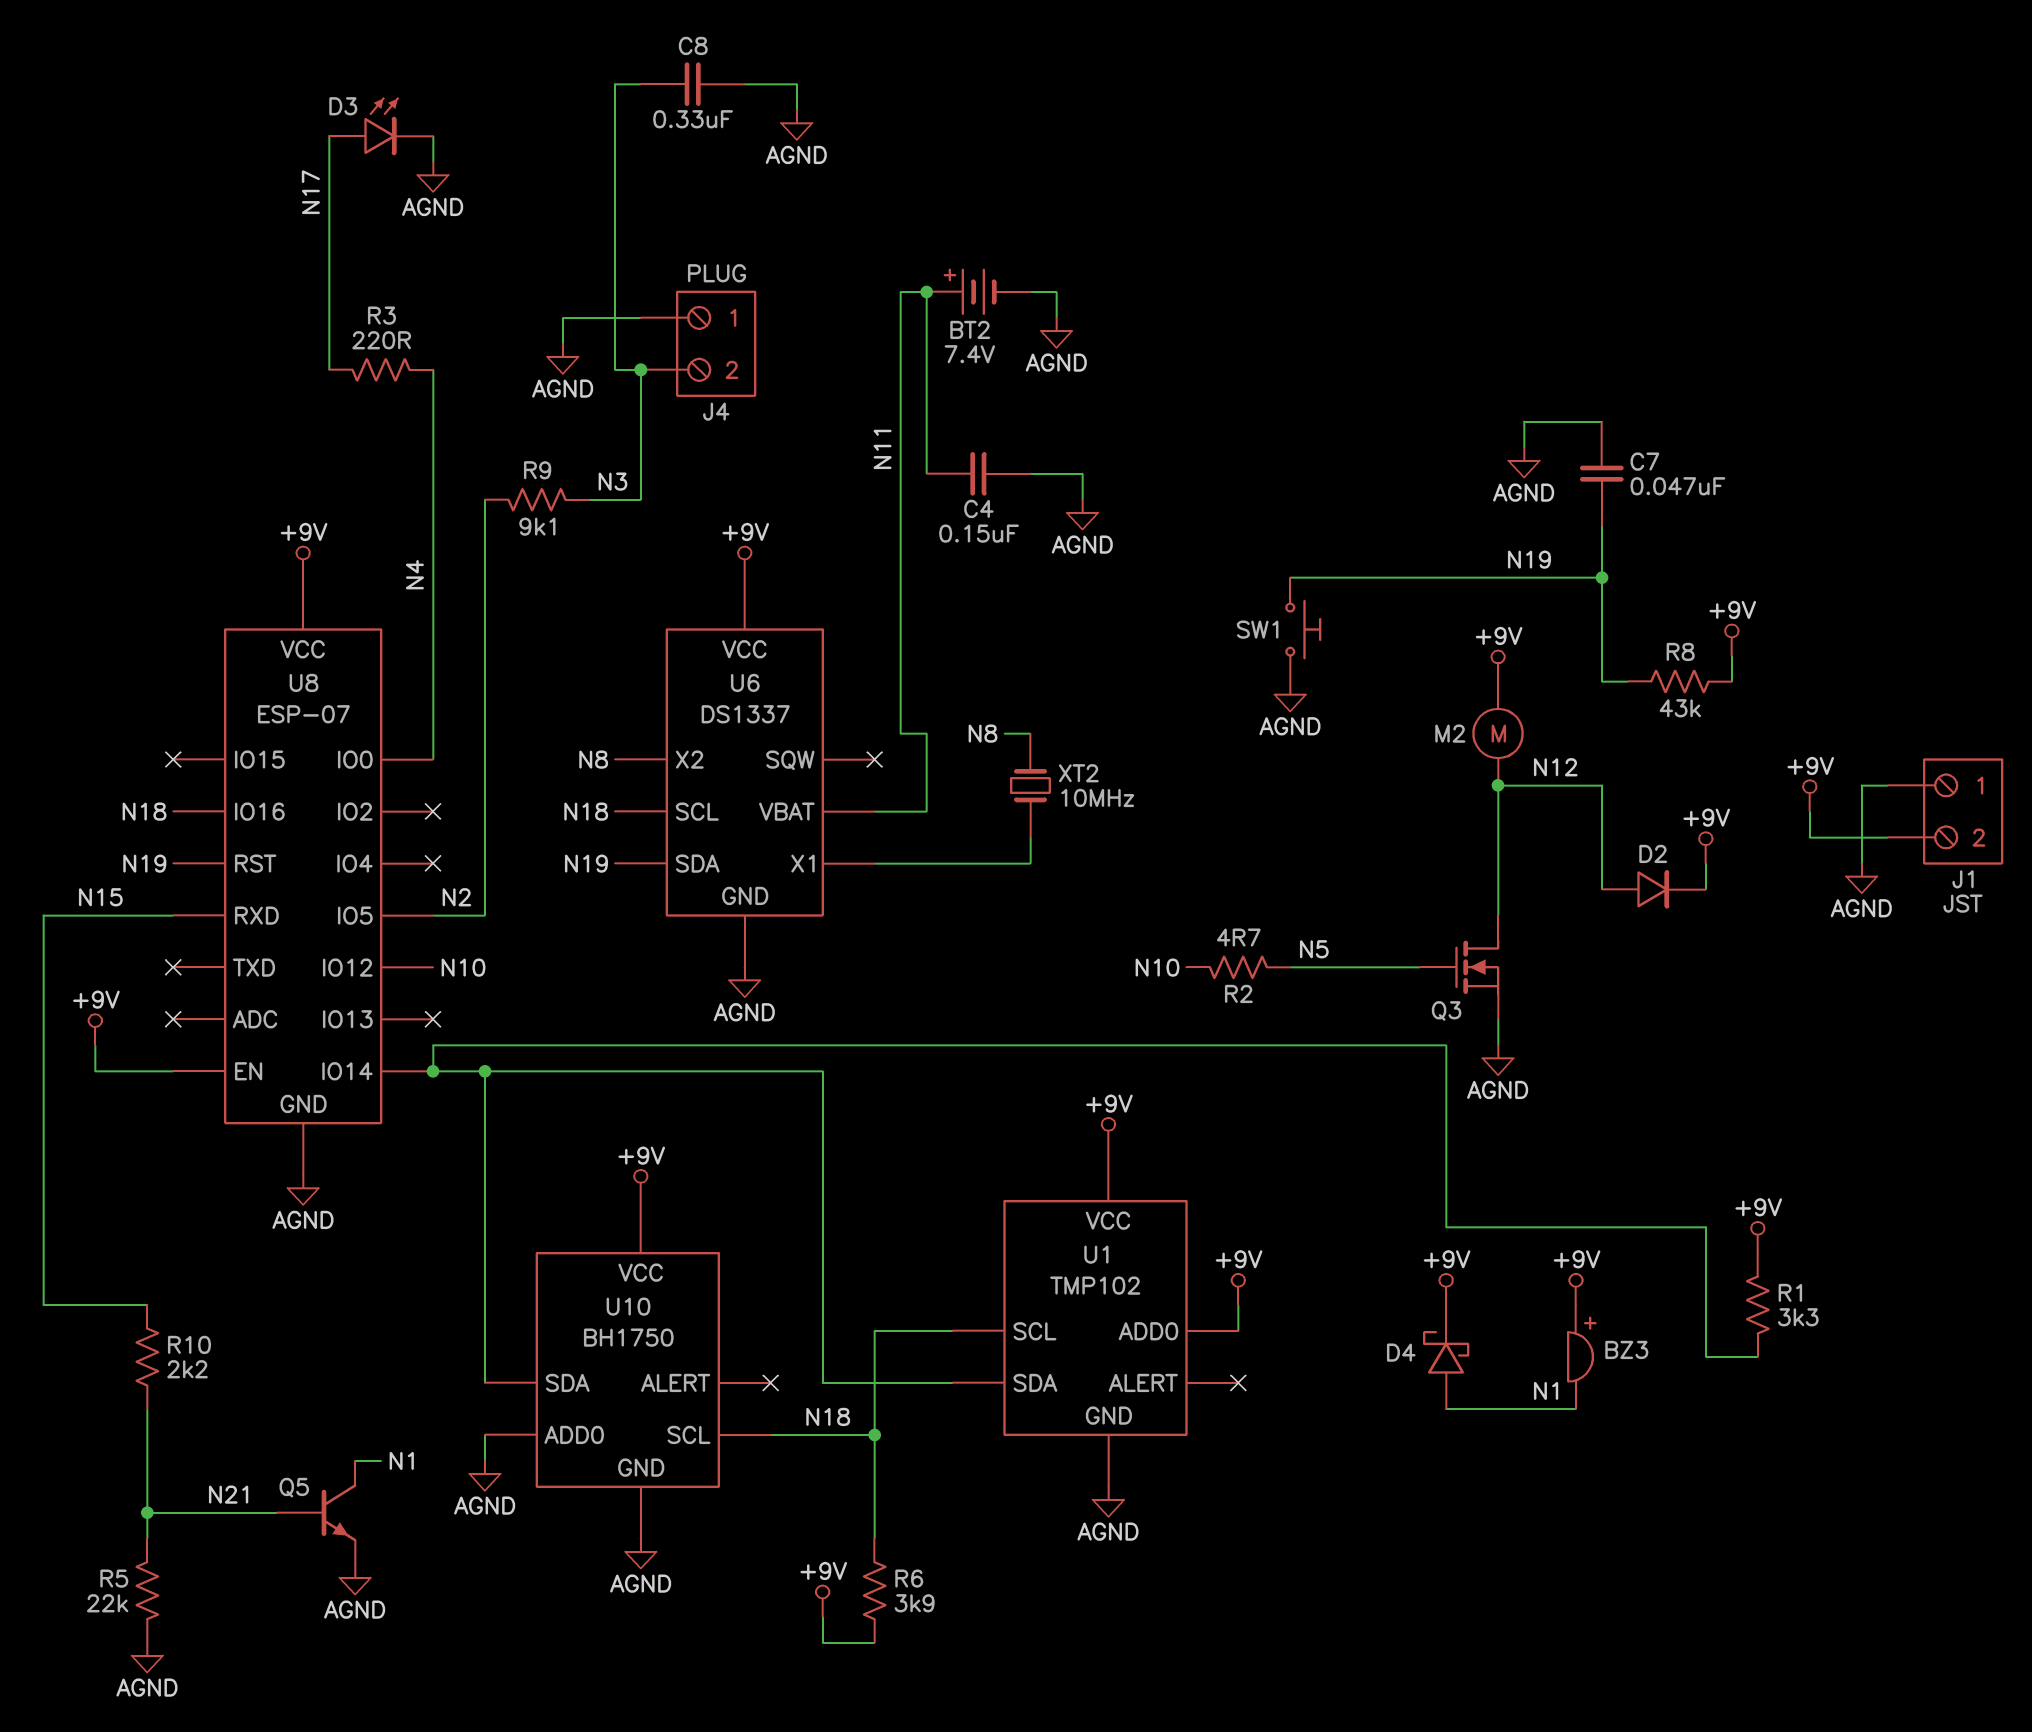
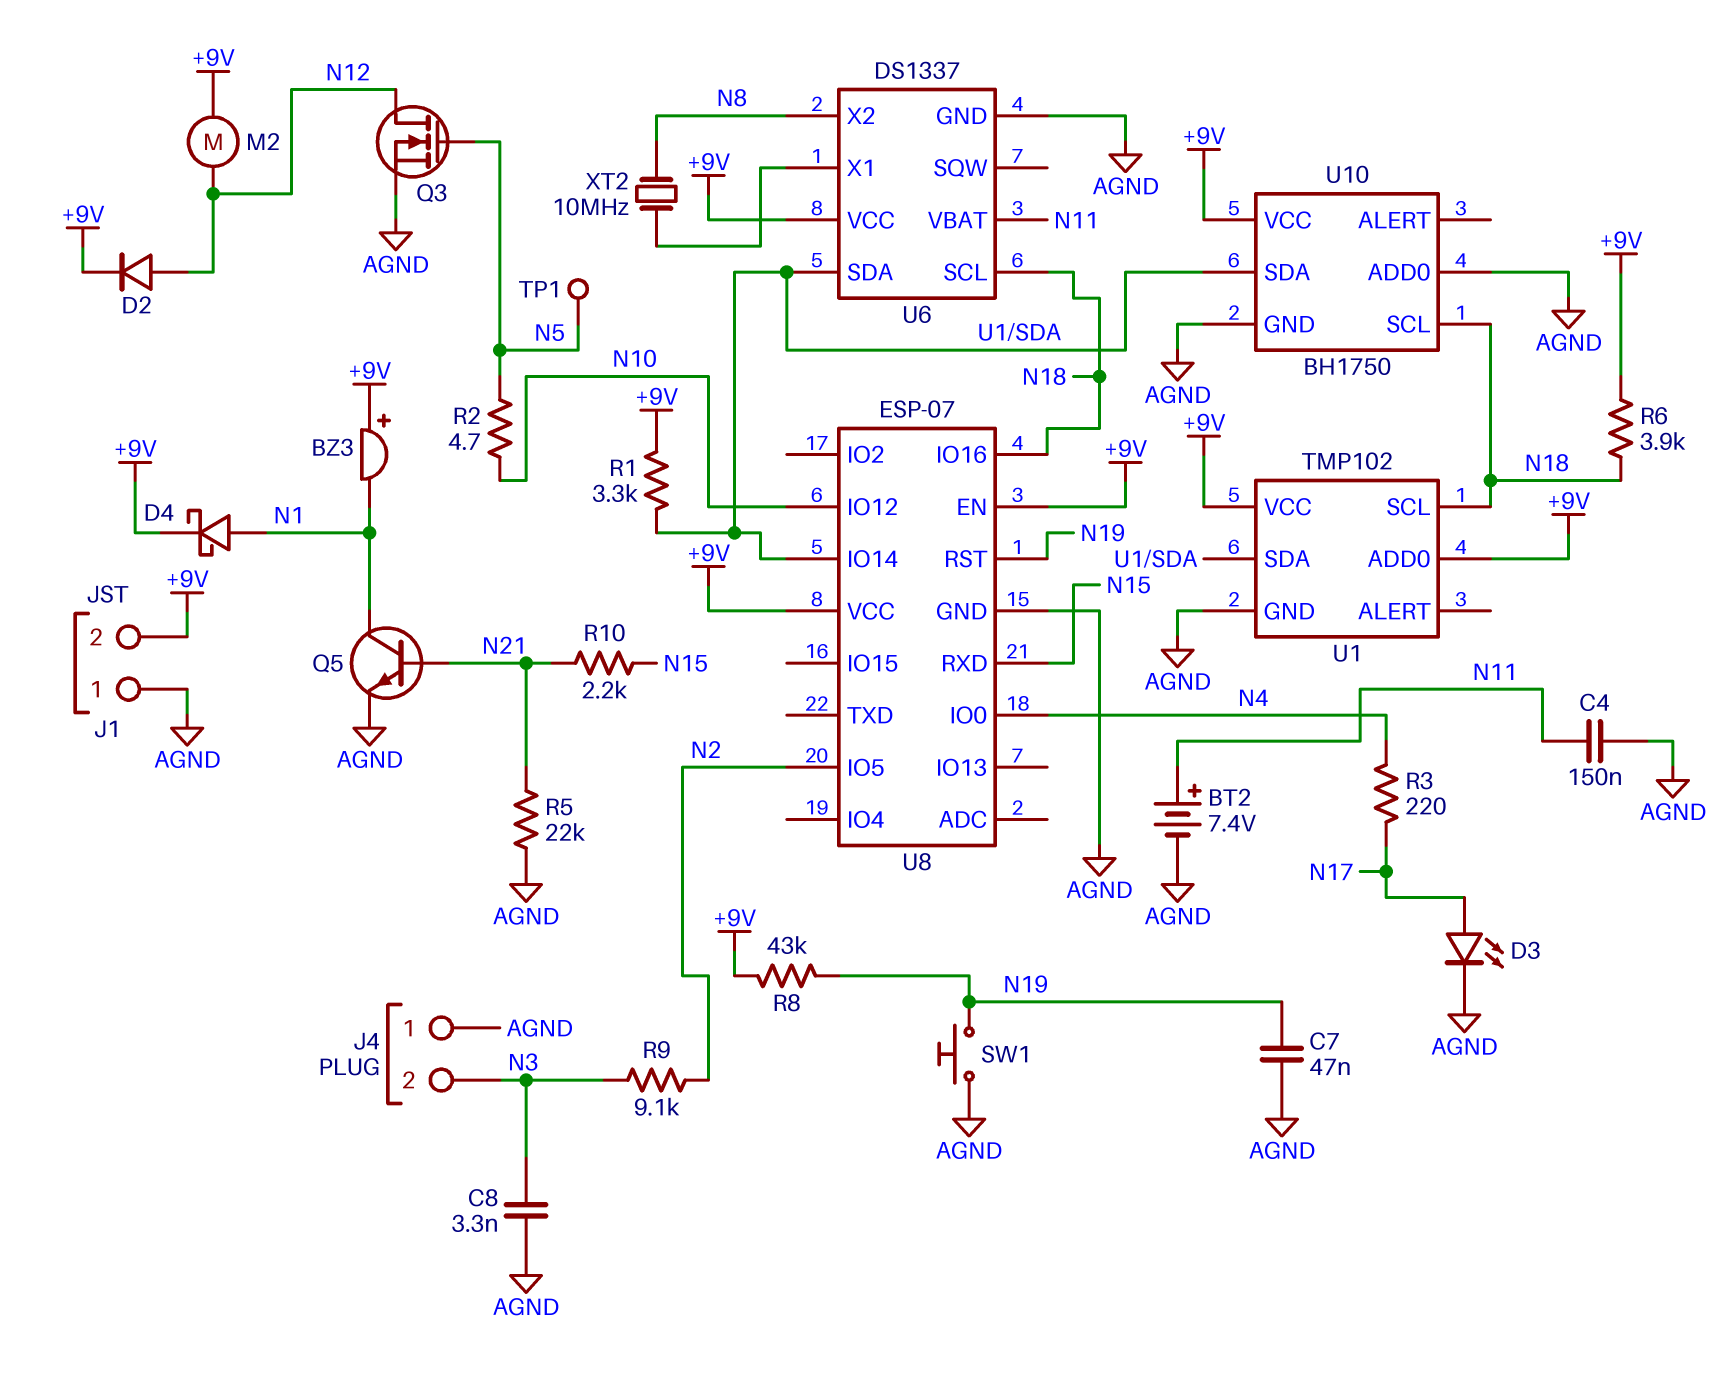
C8: 330nF (AGND, N3) -> 3.3nF (AGND, N3)
TP1: none -> test point (N5)
U6 pin SDA: N19 -> U1/SDA

